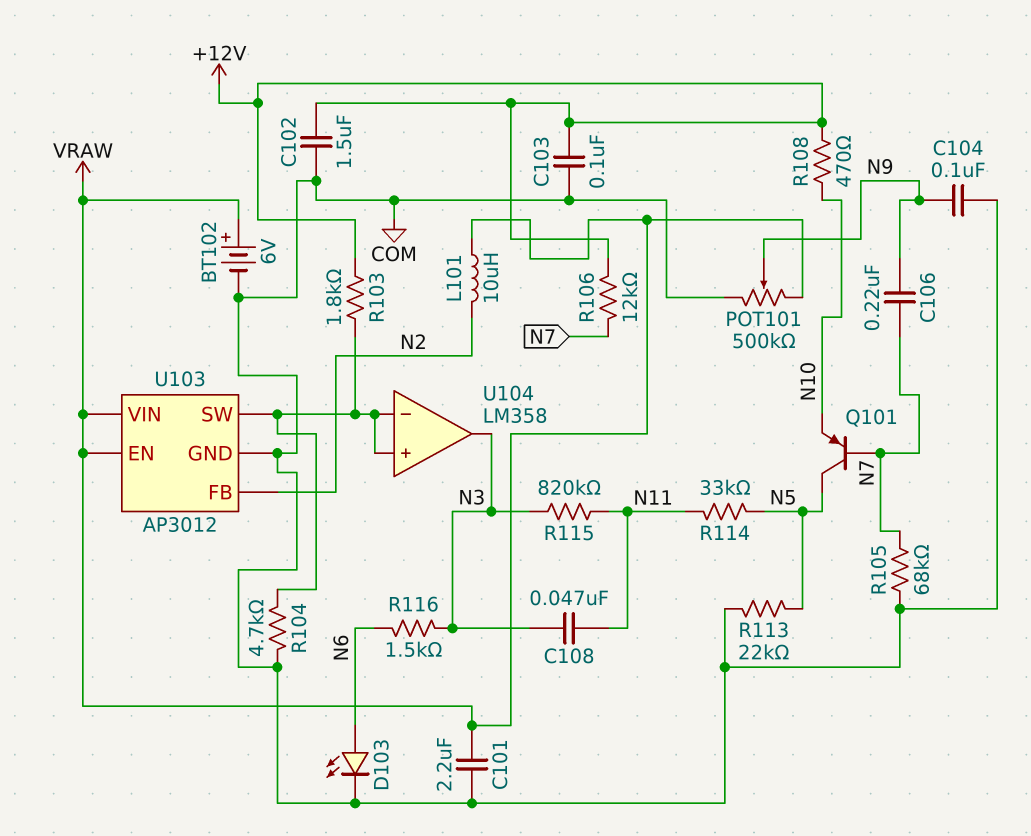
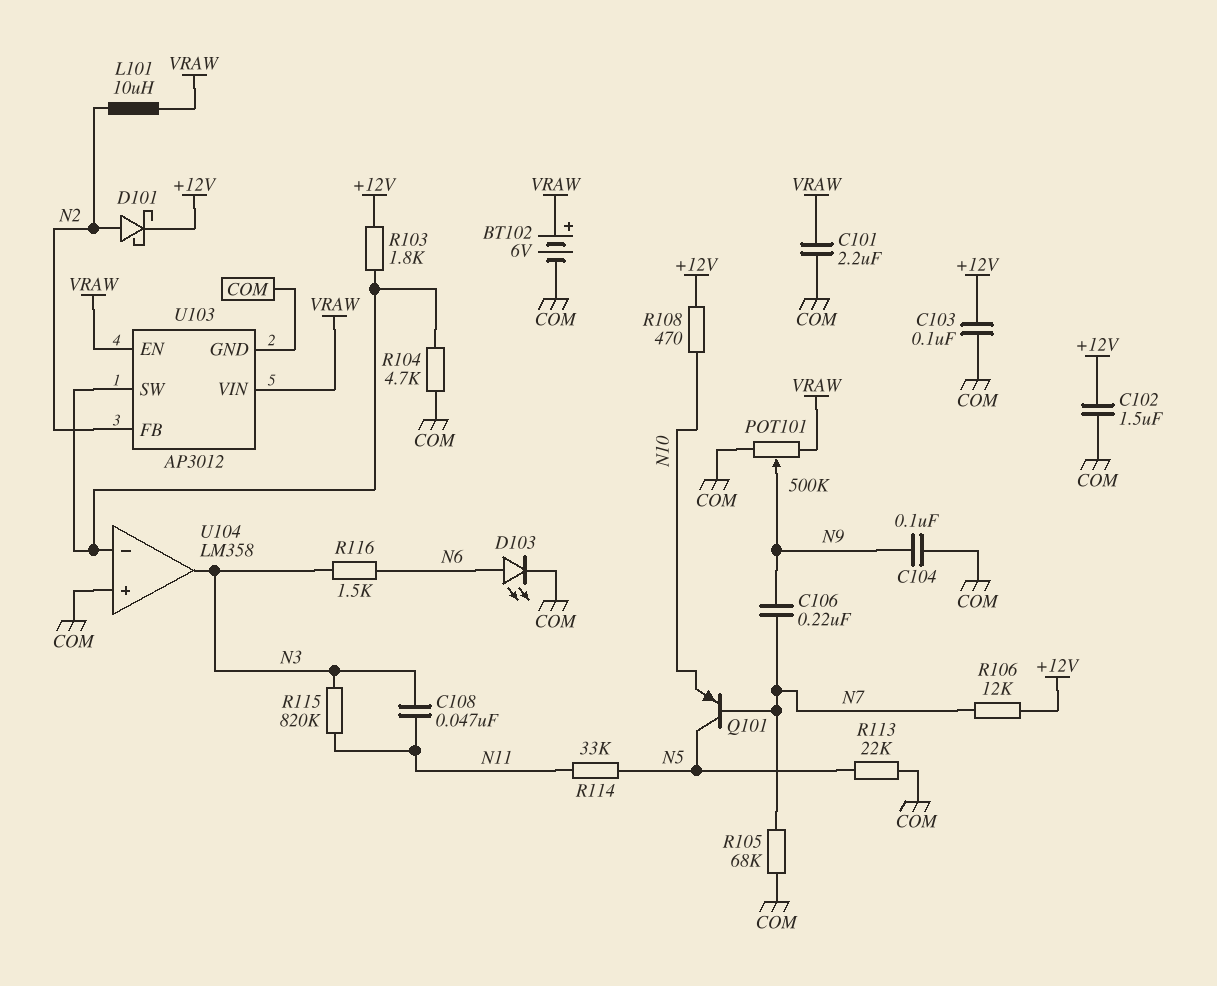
D101: none -> schottky (A N2, K +12V)
U104 pin in+: U103/SW -> COM

